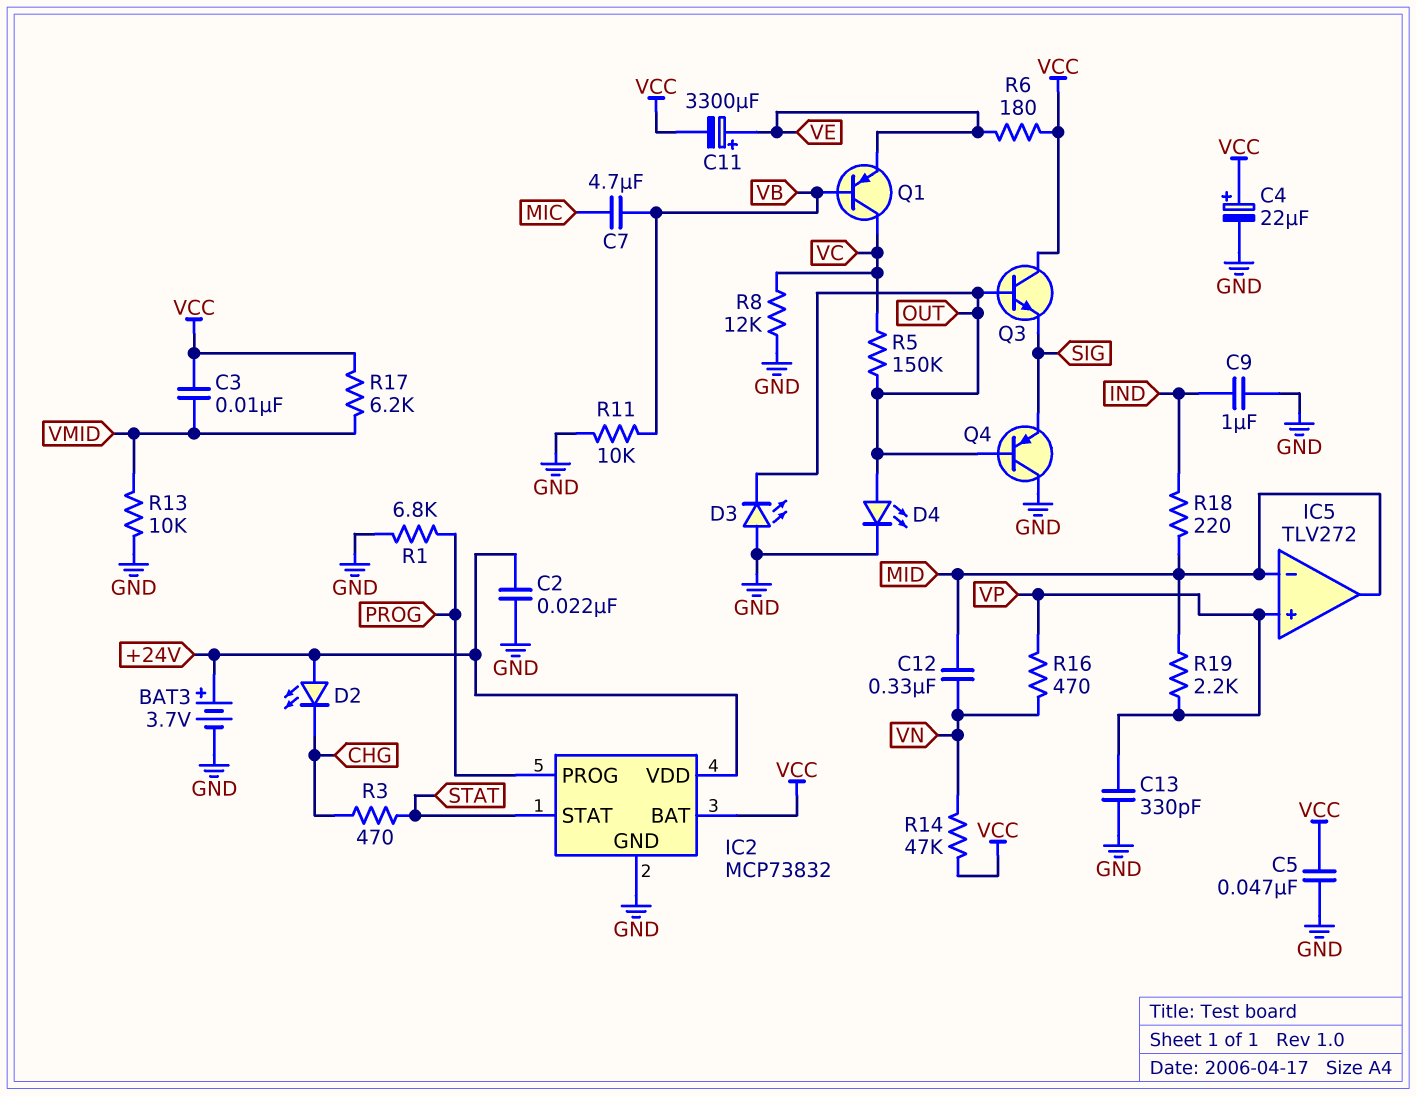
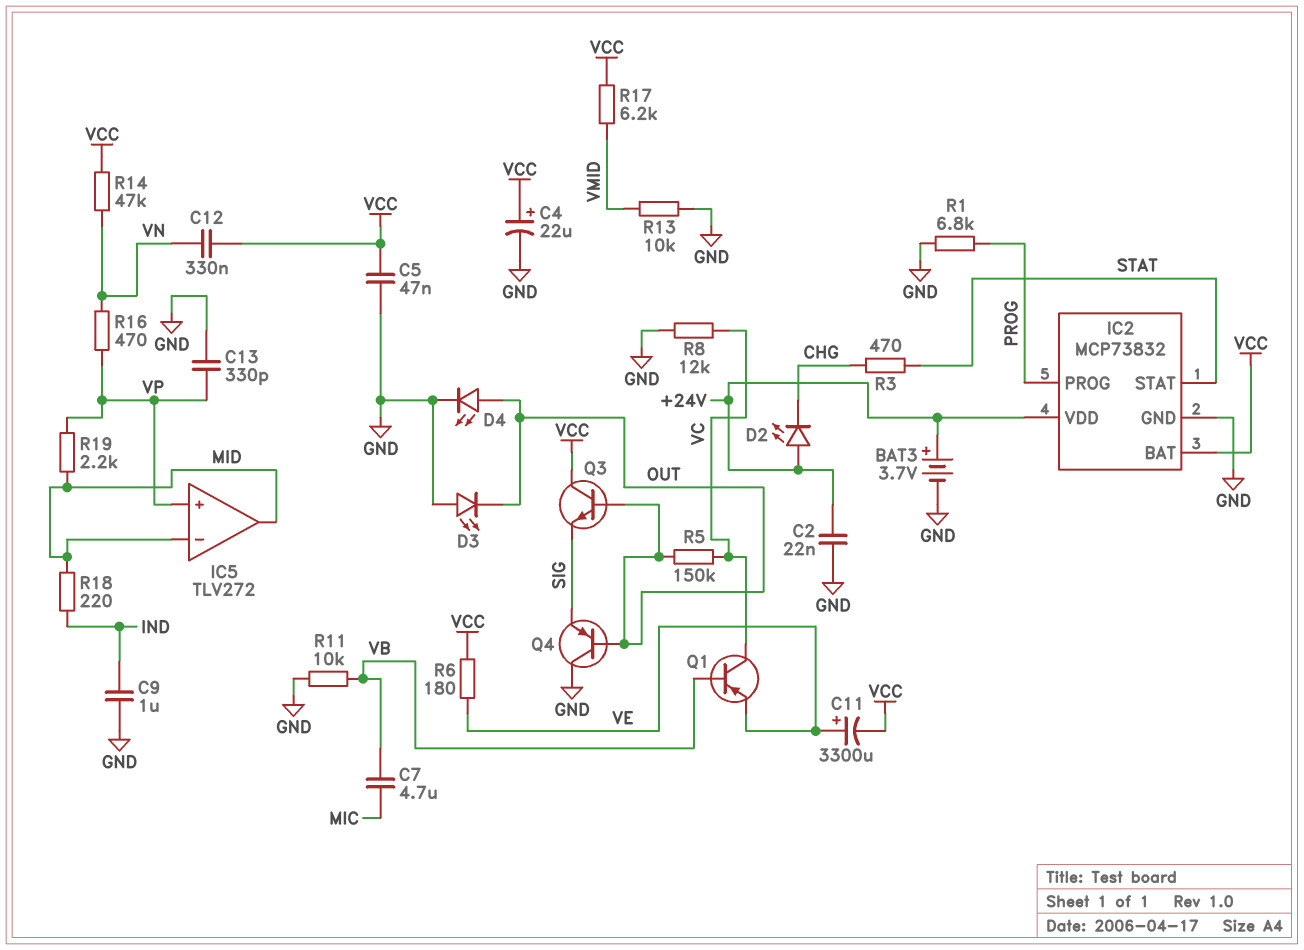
C3: 10nF (VCC, VMID) -> none
C12: 330nF (MID, VN) -> 330nF (VCC, VN)

